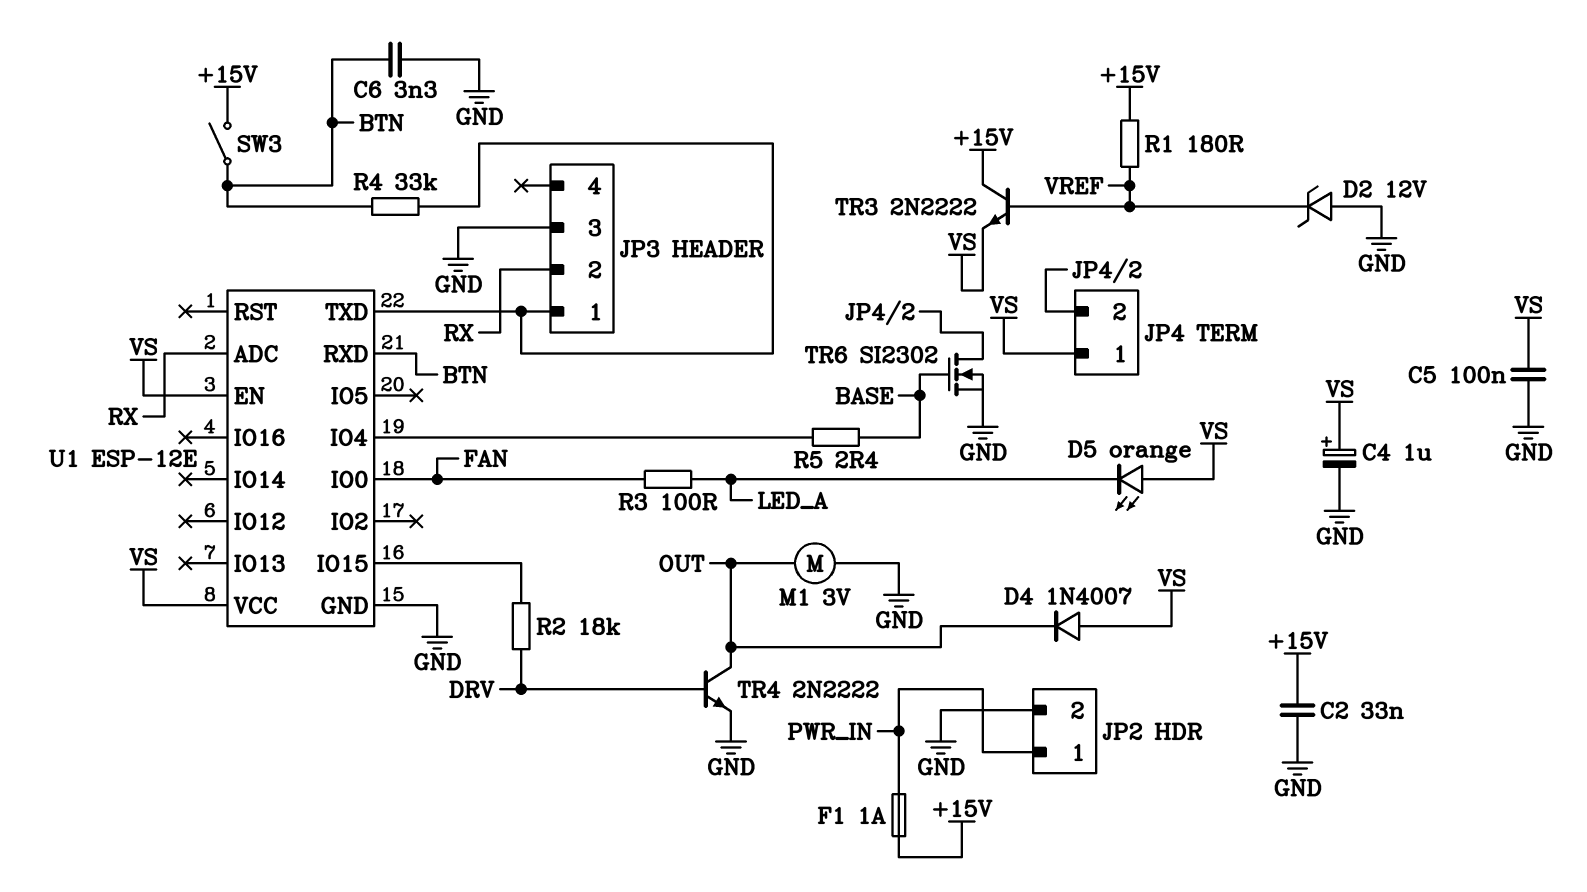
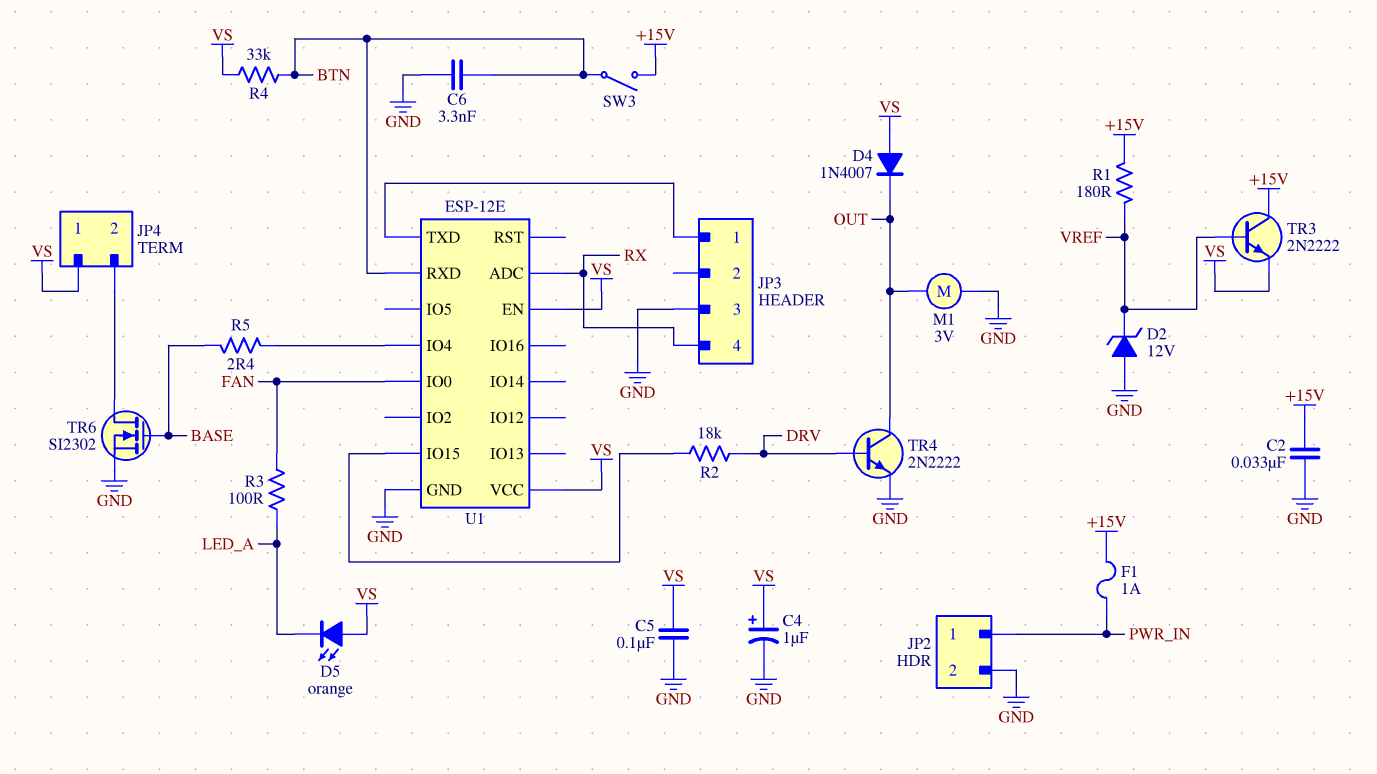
JP3 pin 2: RX -> none
JP3 pin 4: none -> RX
R4: 33k (BTN, JP3/1) -> 33k (BTN, VS)

